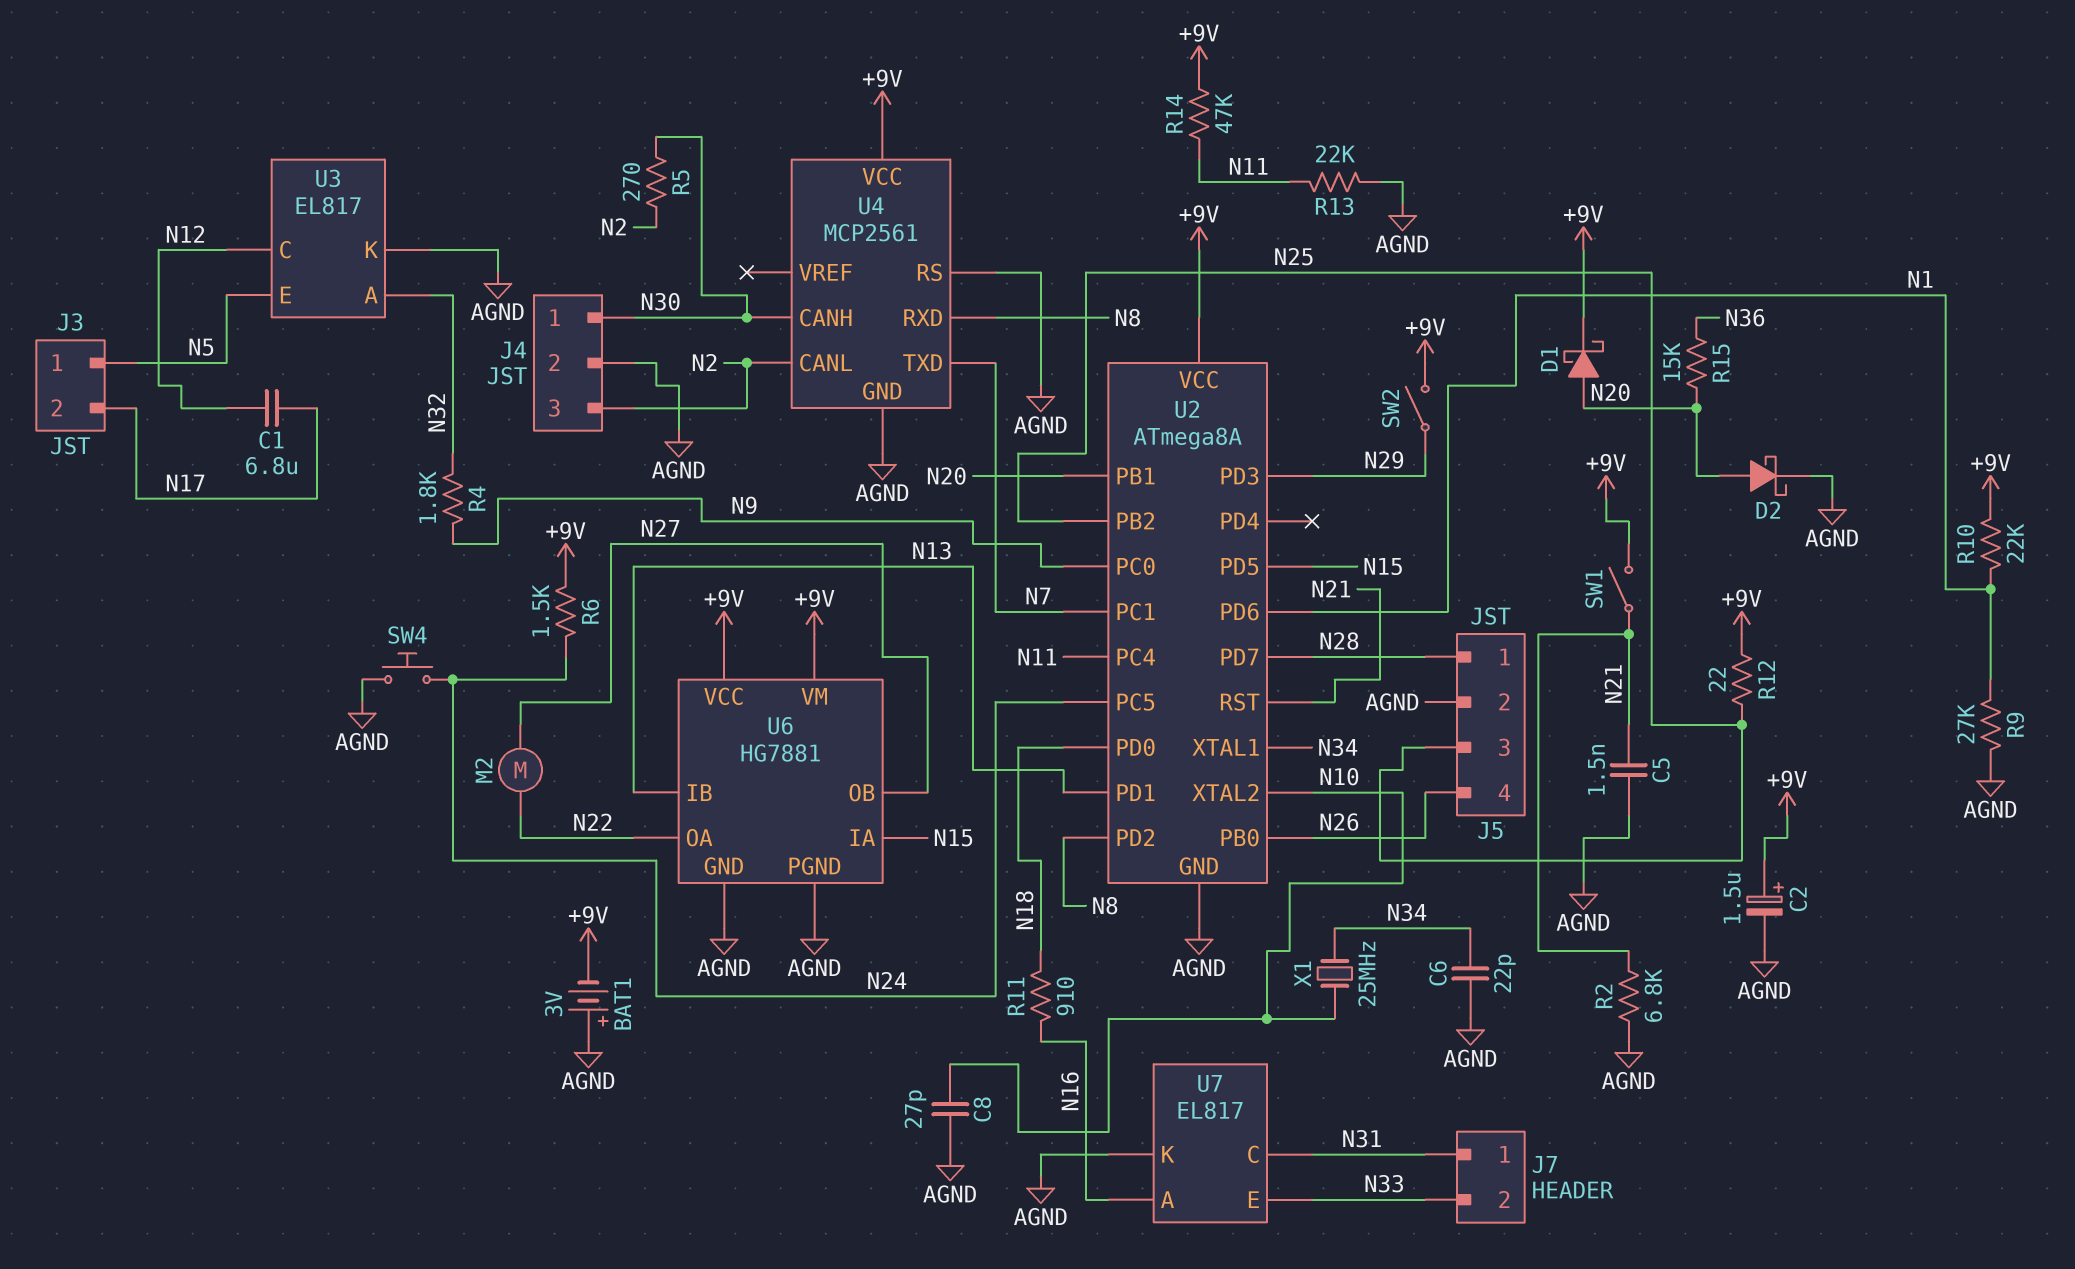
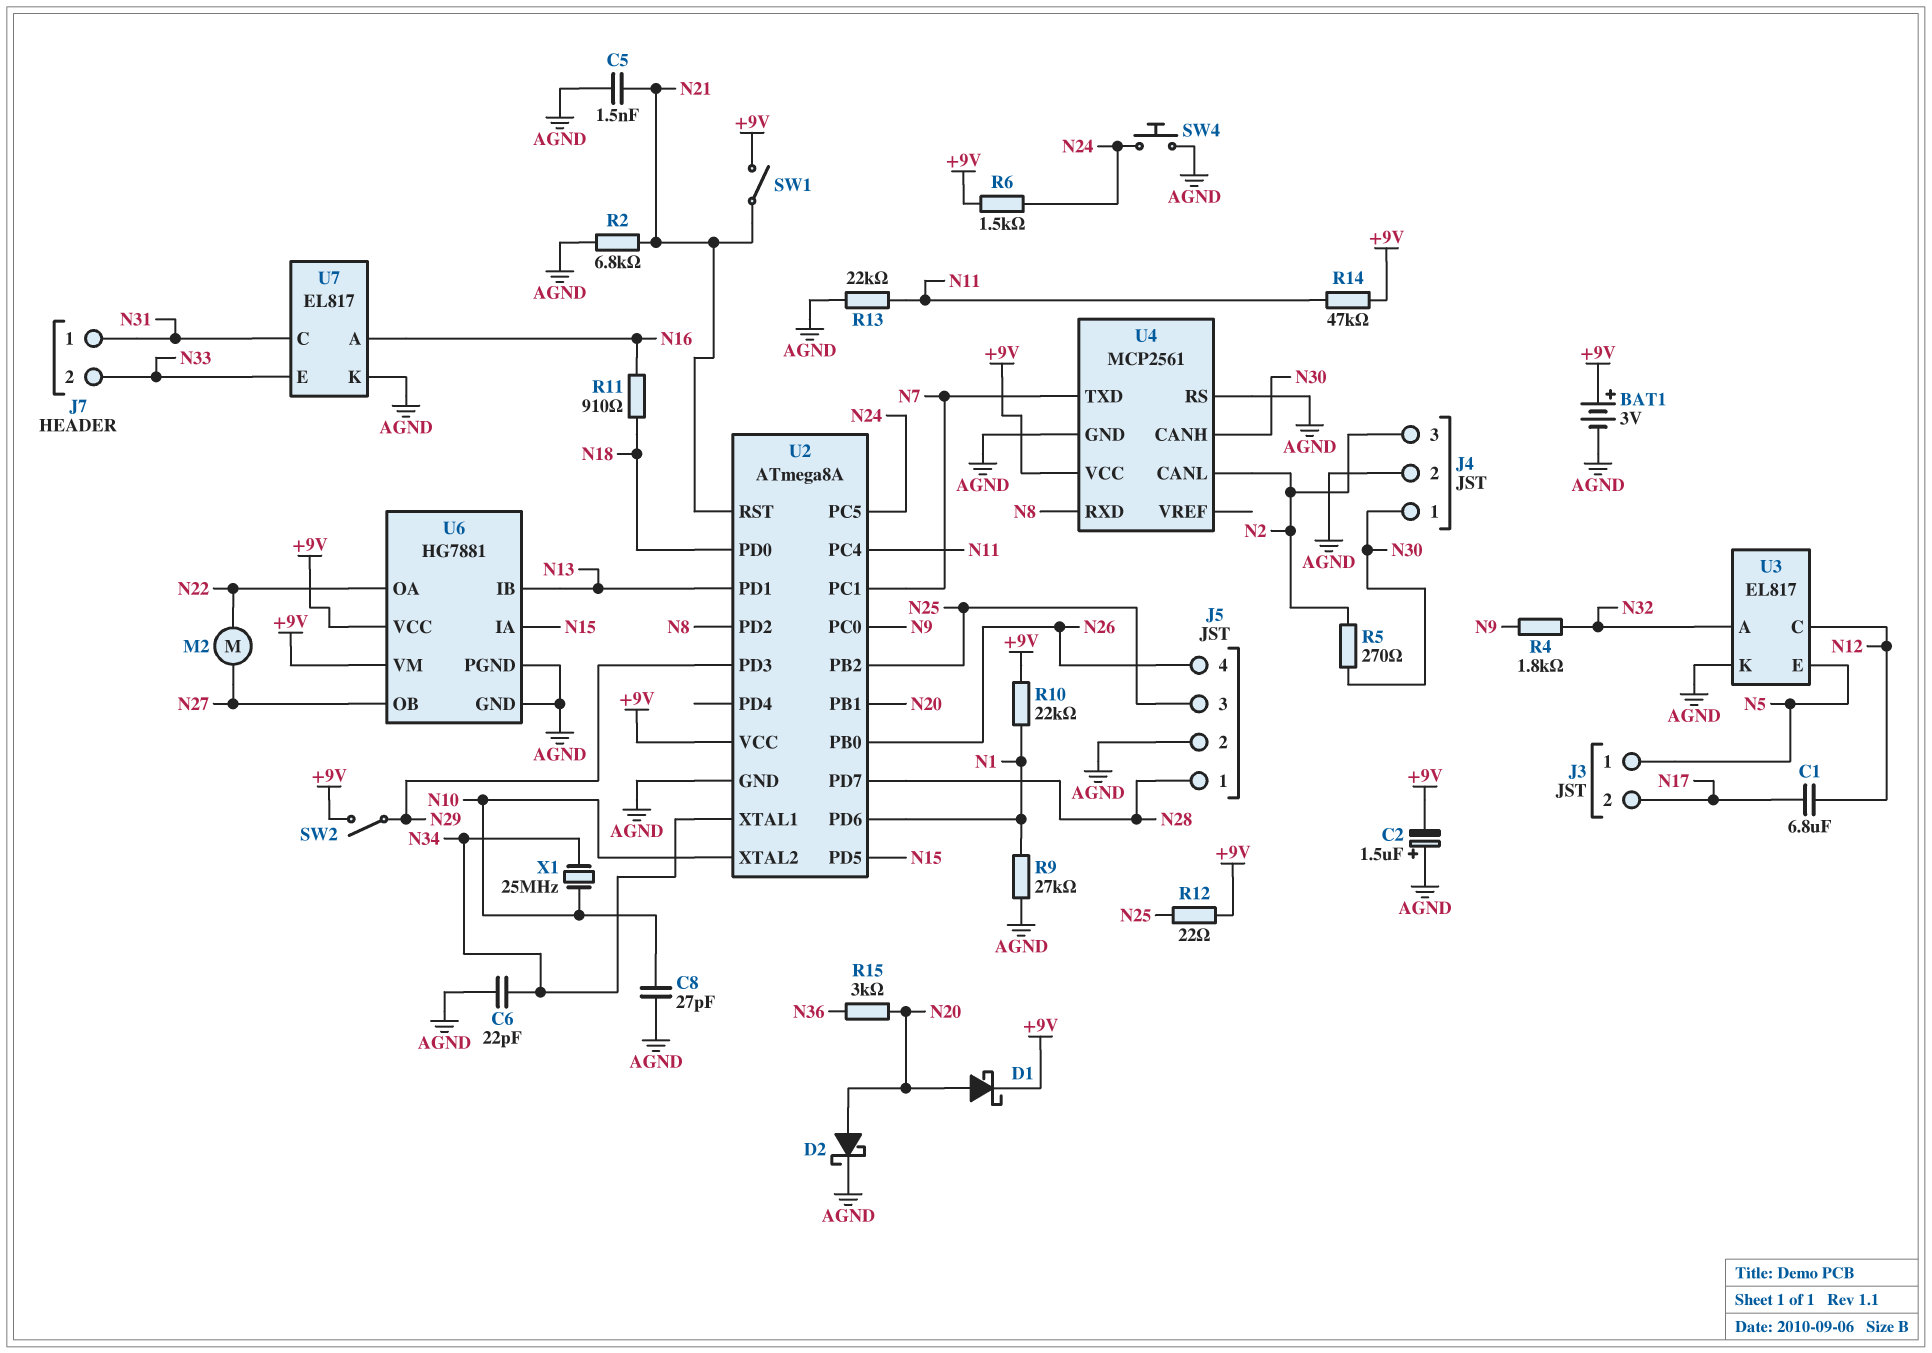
BAT1: 3V (plus AGND, minus +9V) -> 3V (plus +9V, minus AGND)
C2: 1.5uF (plus +9V, minus AGND) -> 1.5uF (plus AGND, minus +9V)
R15: 15k (N20, N36) -> 3k (N20, N36)

